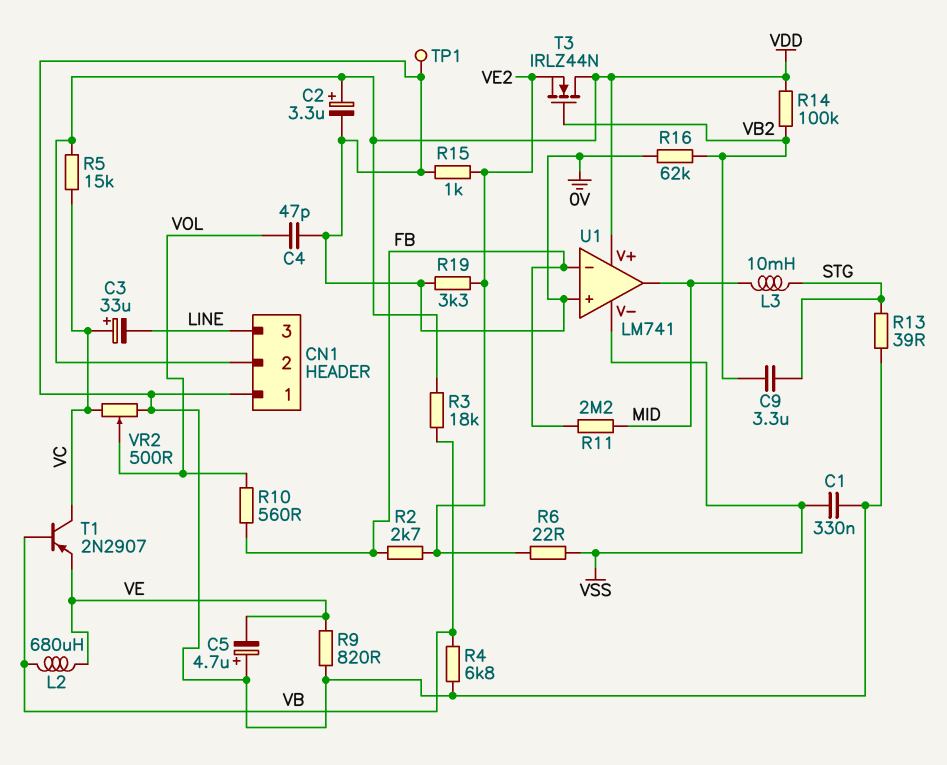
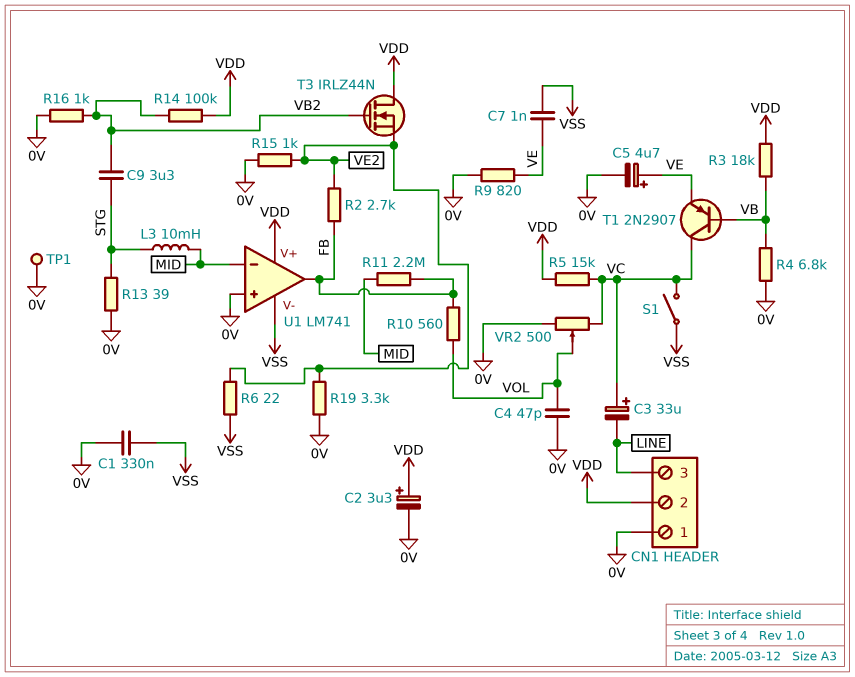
C5: 4.7uF (plus 0V, minus VE) -> 4.7uF (plus VE, minus 0V)
C7: none -> 1nF (VE, VSS)
L2: 680uH (VB, VE) -> none
R16: 62k (0V, VB2) -> 1k (0V, VB2)
S1: none -> switch (VC, VSS)
U1 pin in-: FB -> MID
U1 pin out: MID -> FB

